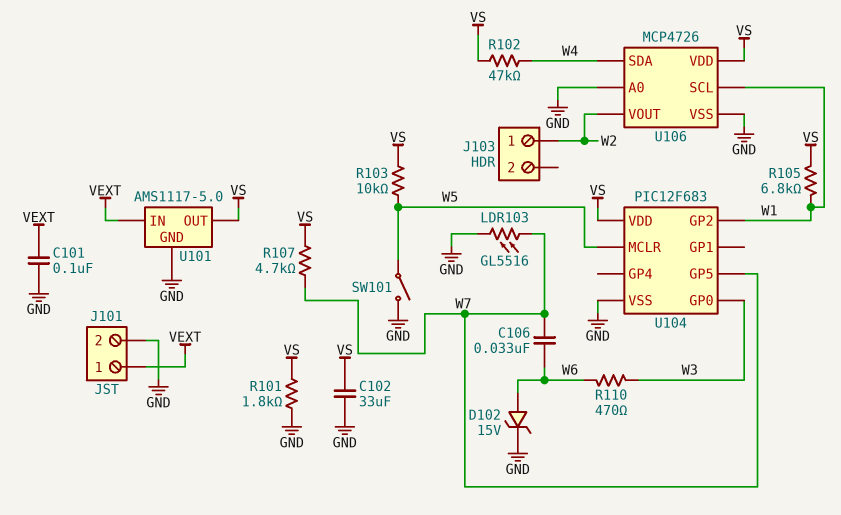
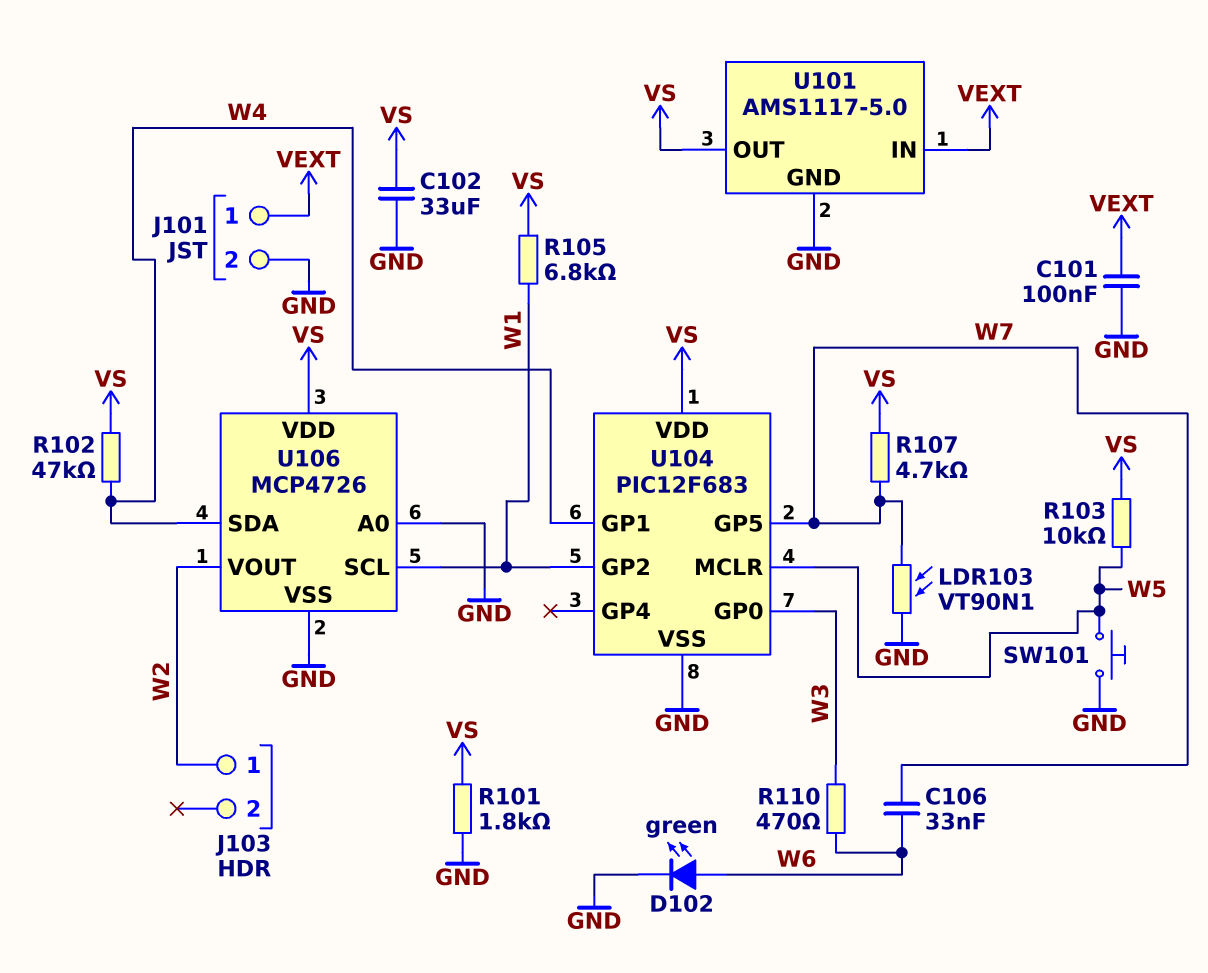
D102: zener 15V (A W6, K GND) -> LED green (A W6, K GND)
LDR103: GL5516 (GND, W7) -> VT90N1 (GND, W7)
SW101: switch (GND, W5) -> button (GND, W5)
U104 pin GP1: none -> W4

